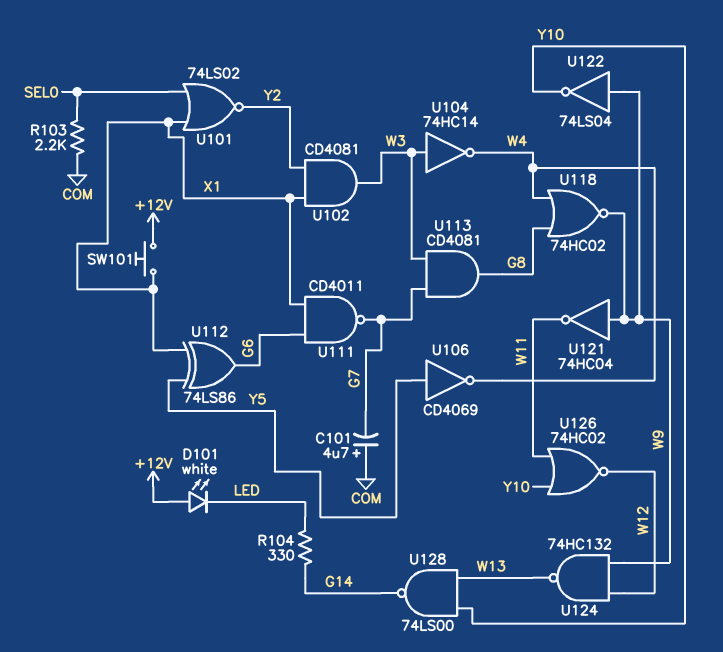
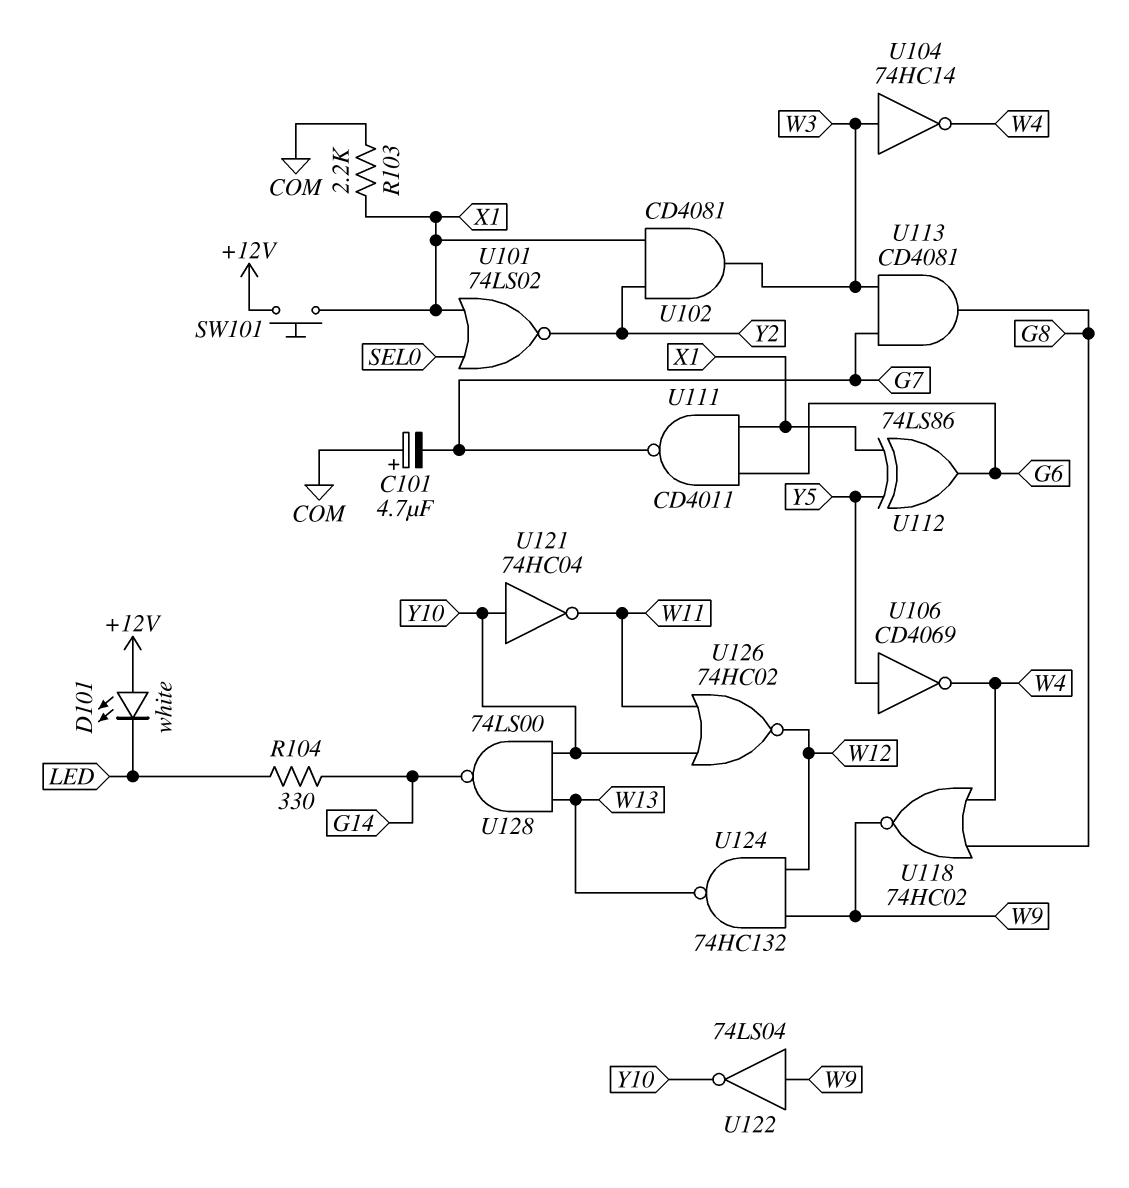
R103: 2.2k (COM, SEL0) -> 2.2k (COM, X1)
U121: NOT 74HC04 (in W9, out W11) -> NOT 74HC04 (in Y10, out W11)

